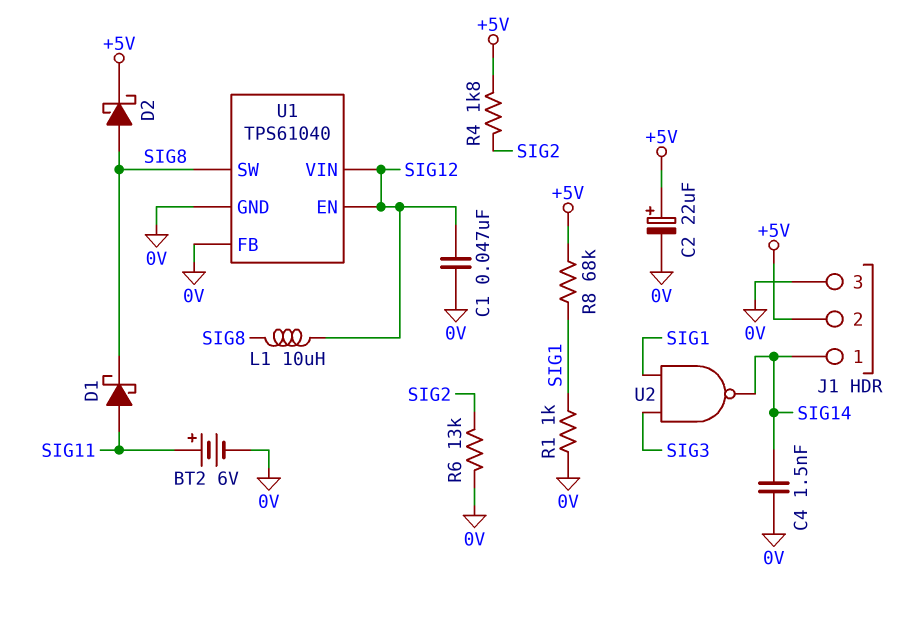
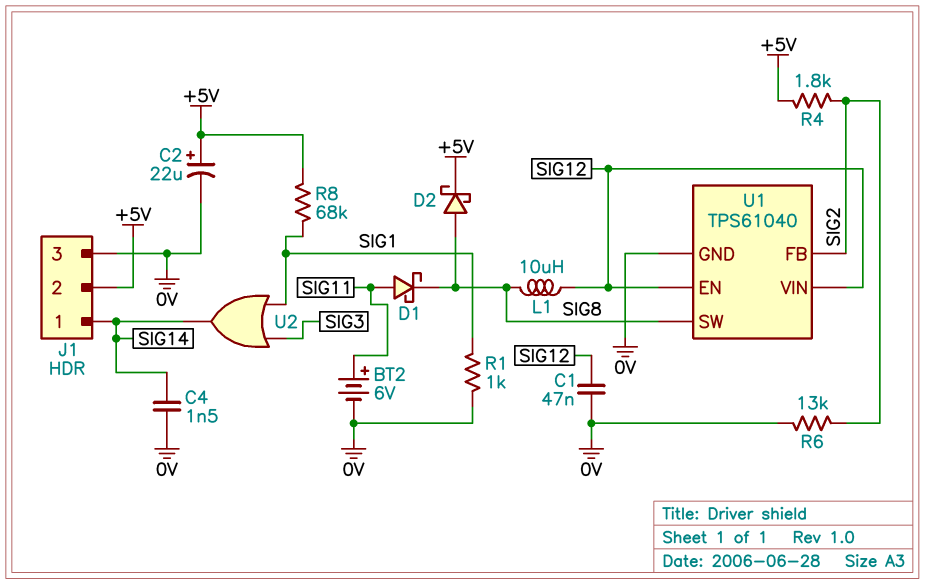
U1 pin FB: 0V -> SIG2
U2: NAND (in SIG1, in SIG3, out SIG14) -> OR (in SIG1, in SIG3, out SIG14)

